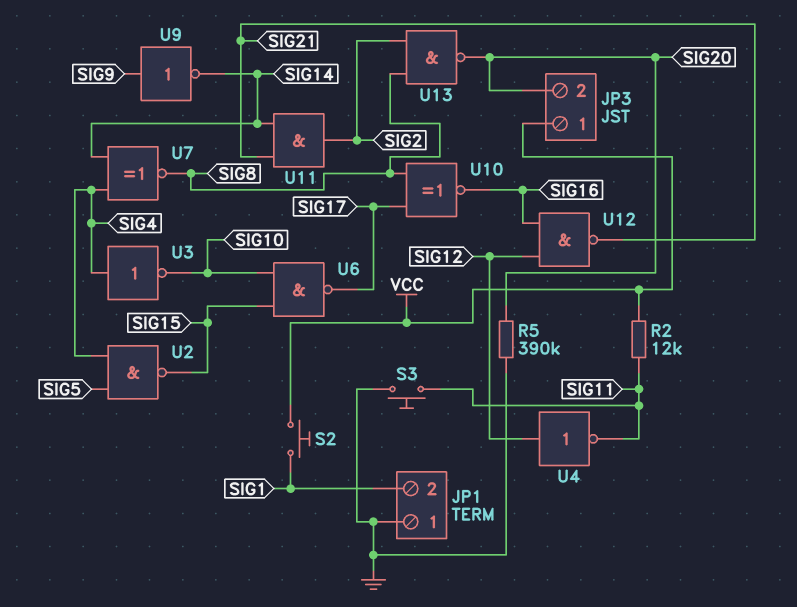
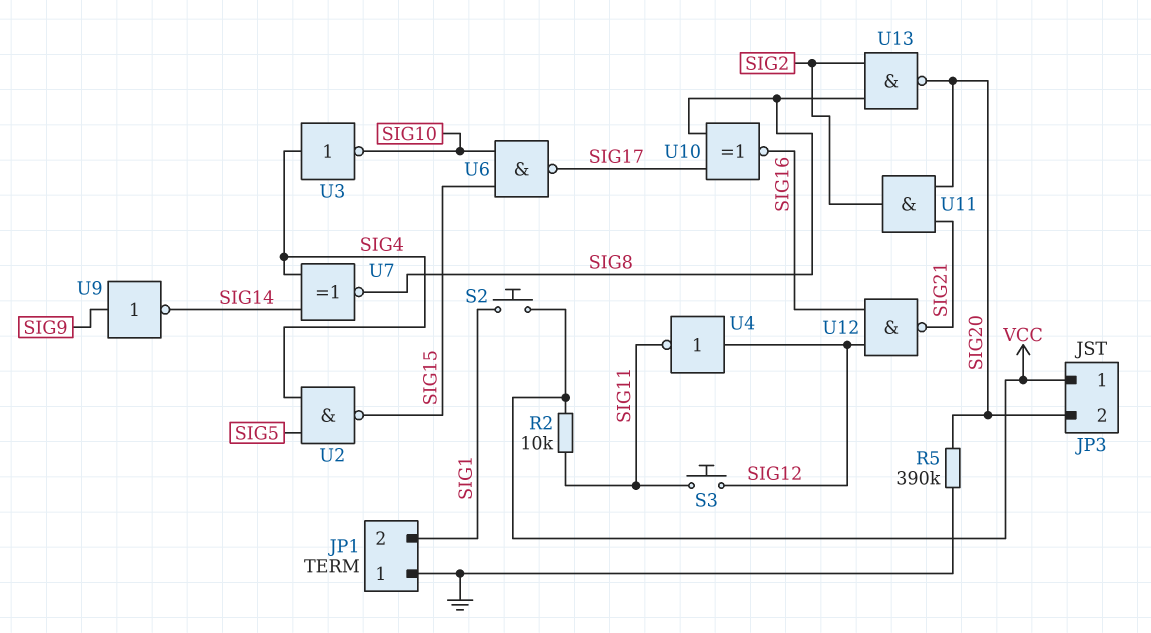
R2: 12k (SIG11, VCC) -> 10k (SIG11, VCC)
S3: button (GND, SIG11) -> button (SIG11, SIG12)
U11: AND (in SIG14, in SIG21, out SIG2) -> AND (in SIG20, in SIG21, out SIG2)

